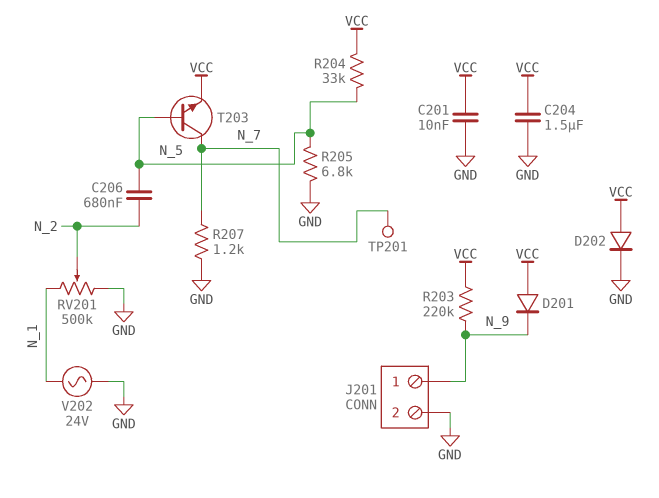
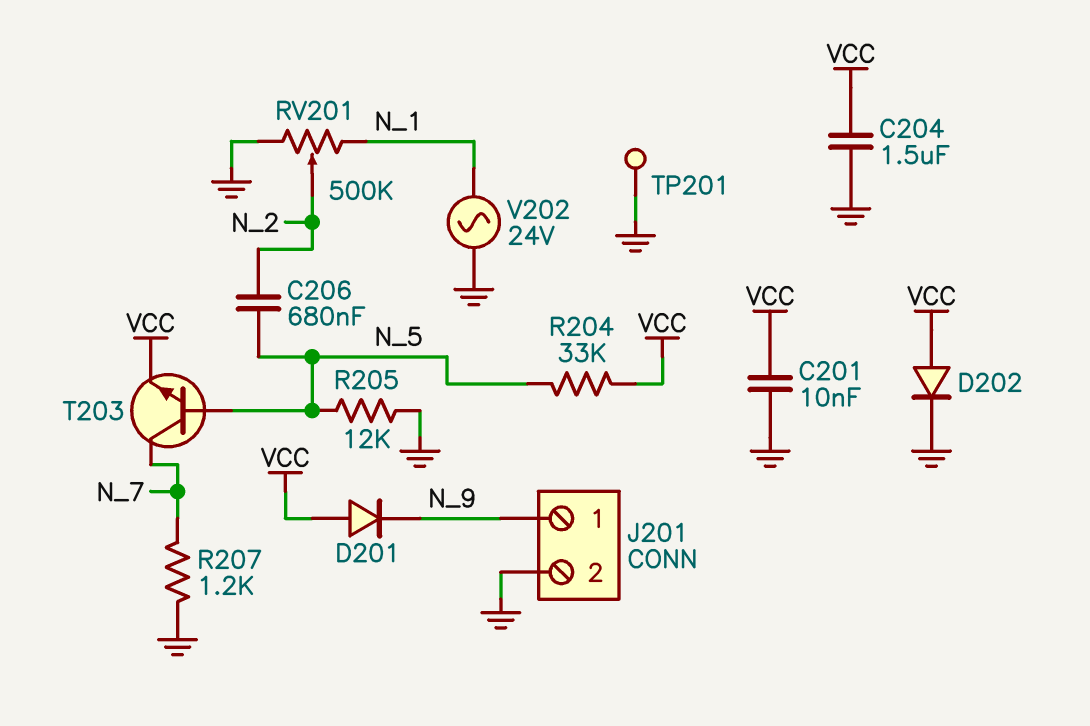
R203: 220k (N_9, VCC) -> none
R205: 6.8k (GND, N_5) -> 12k (GND, N_5)
TP201: test point (N_7) -> test point (GND)

